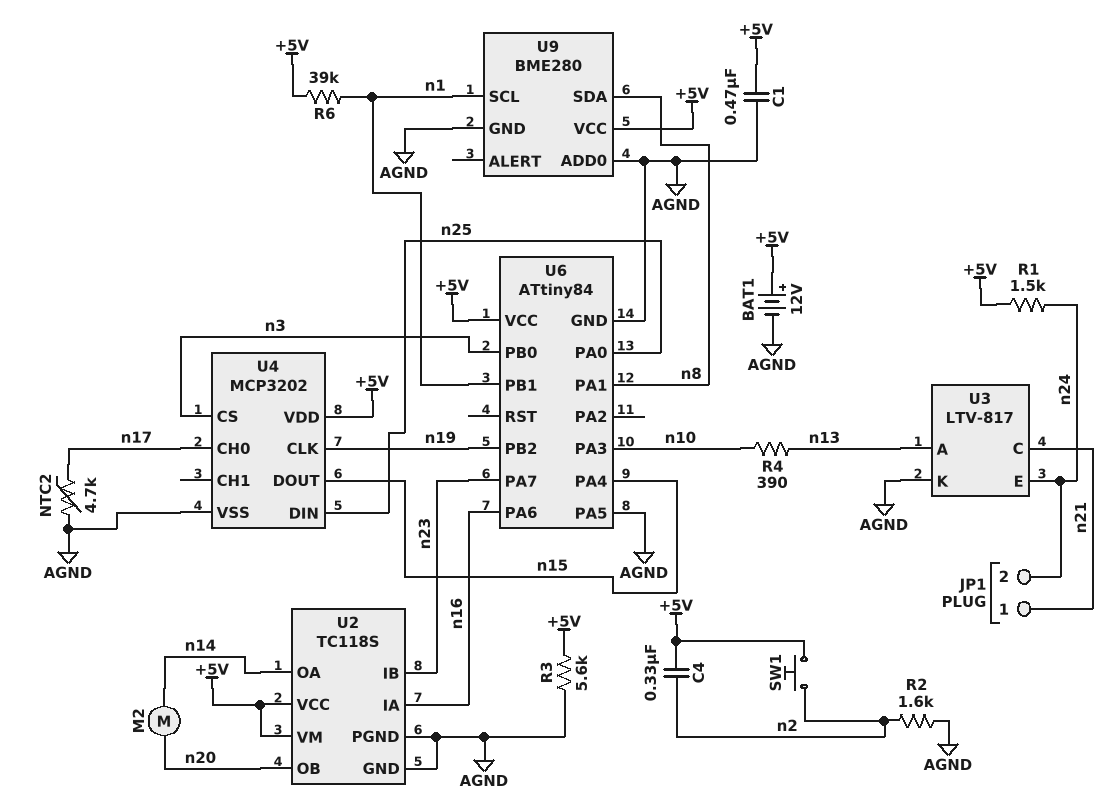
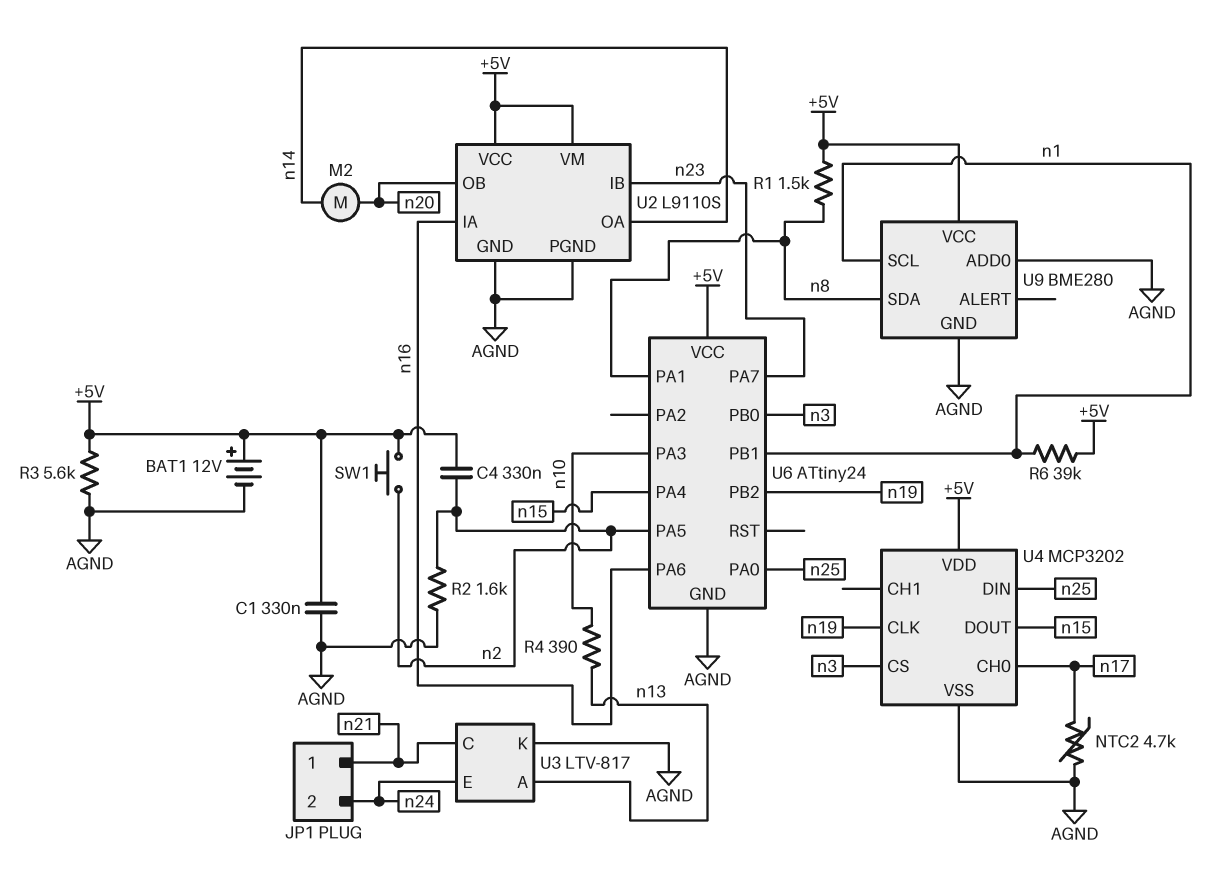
C1: 470nF (+5V, AGND) -> 330nF (+5V, AGND)
R1: 1.5k (+5V, n24) -> 1.5k (+5V, n8)
U2: TC118S -> L9110S
U6: ATtiny84 -> ATtiny24
U6 pin PA5: AGND -> n2

